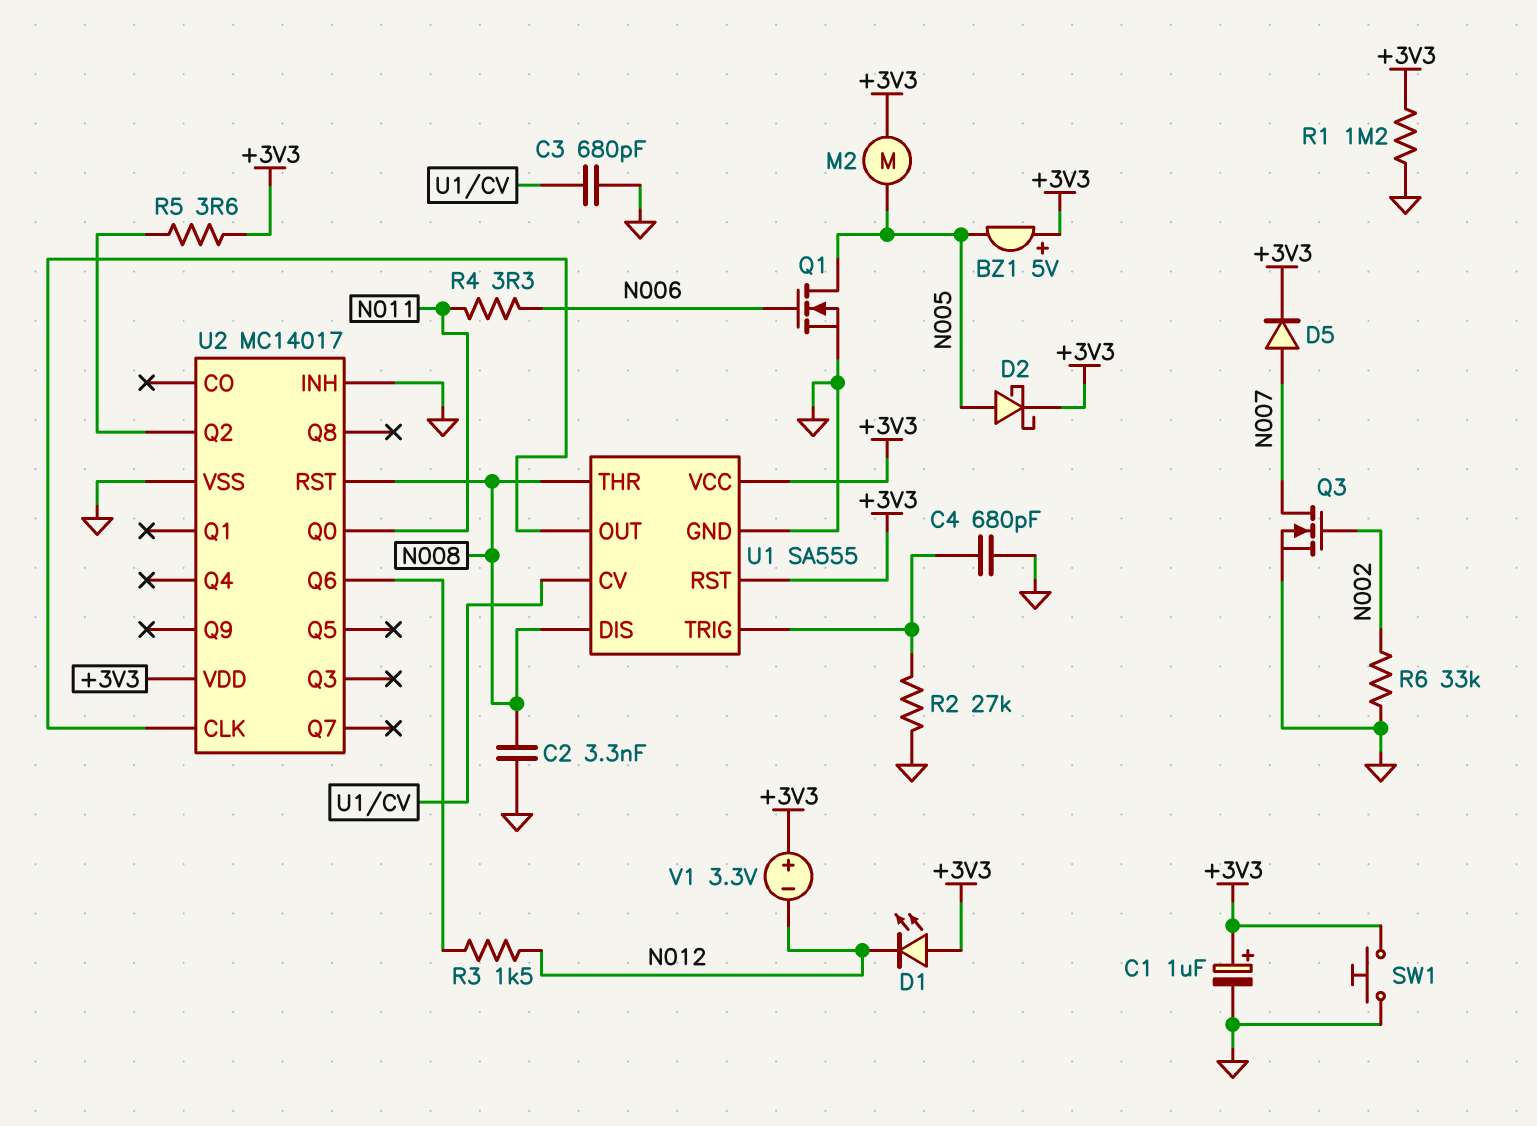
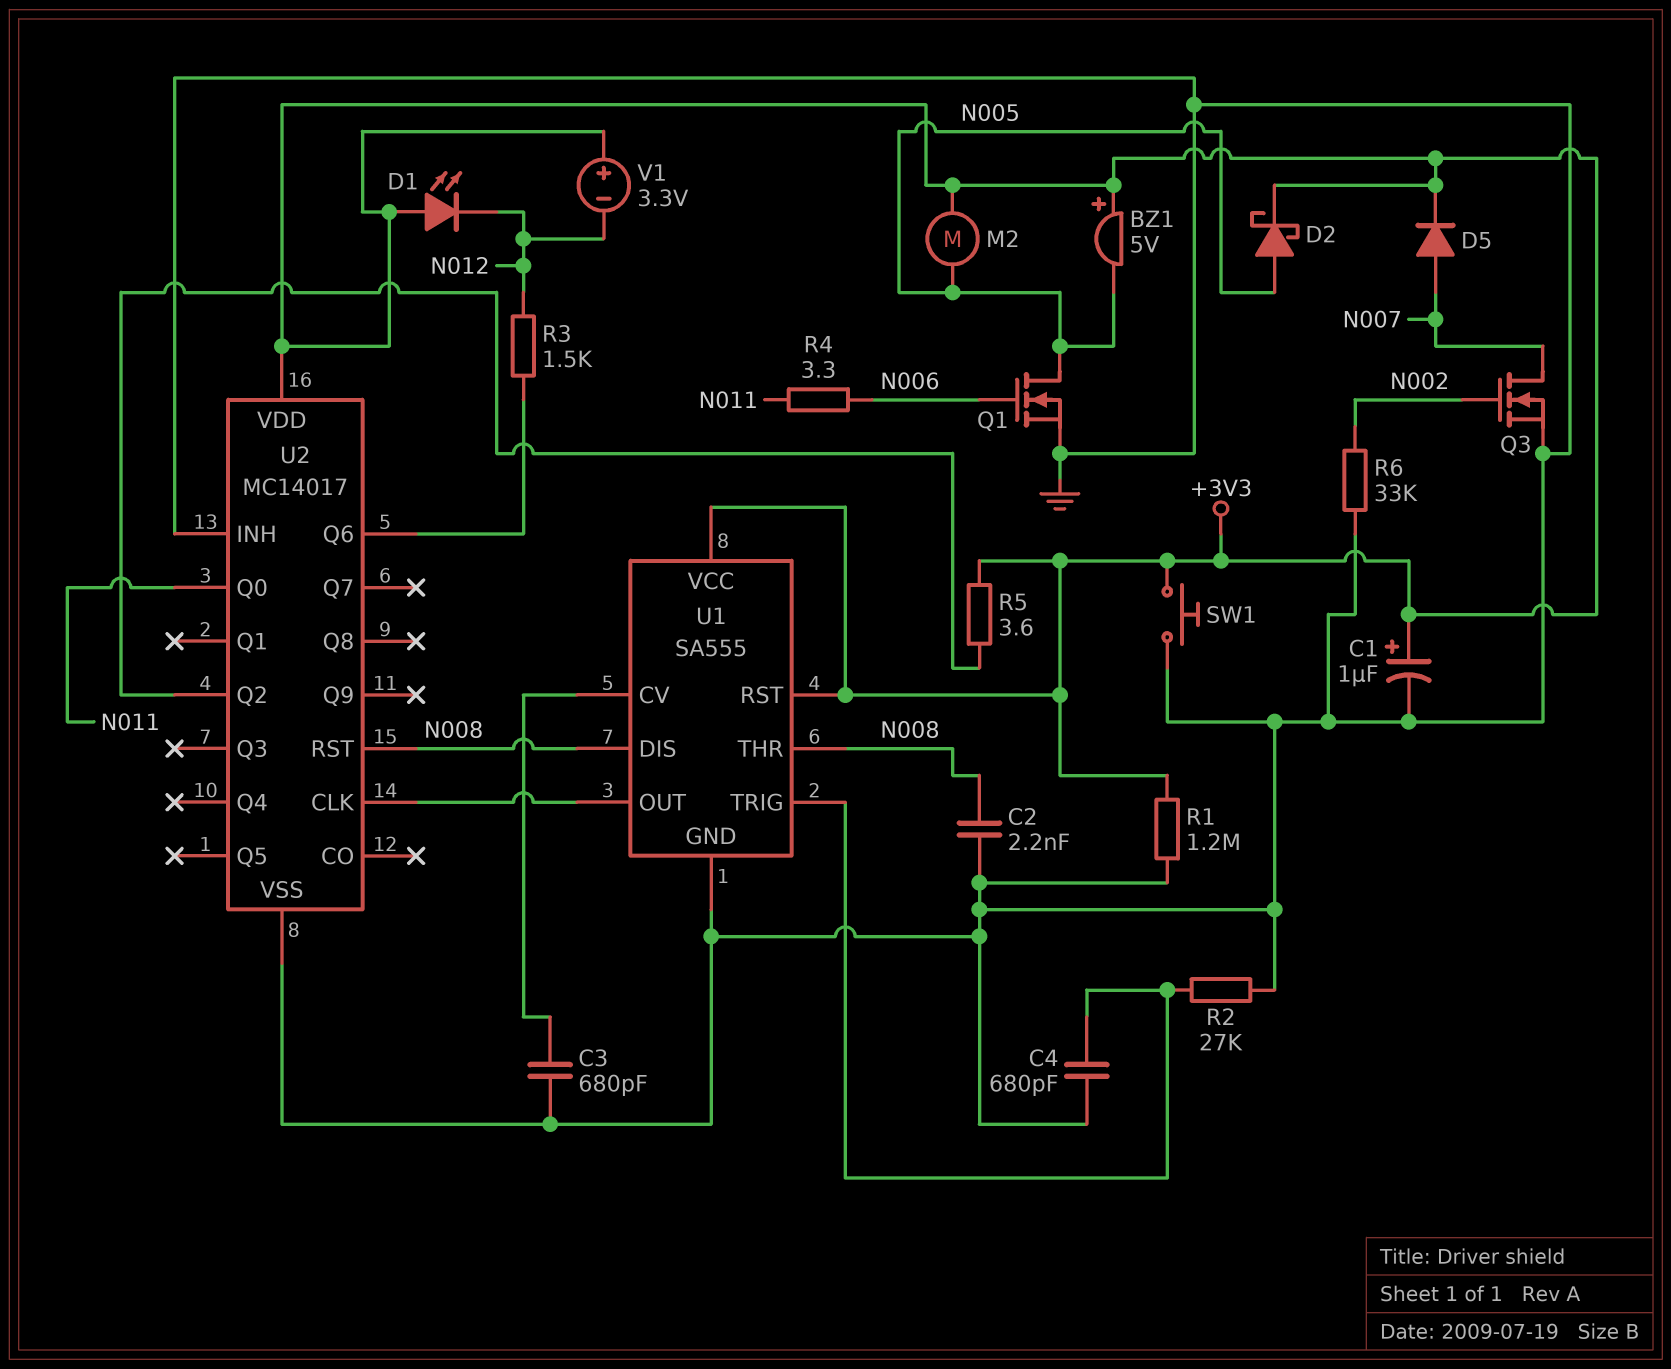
C2: 3.3nF (GND, N008) -> 2.2nF (GND, N008)

